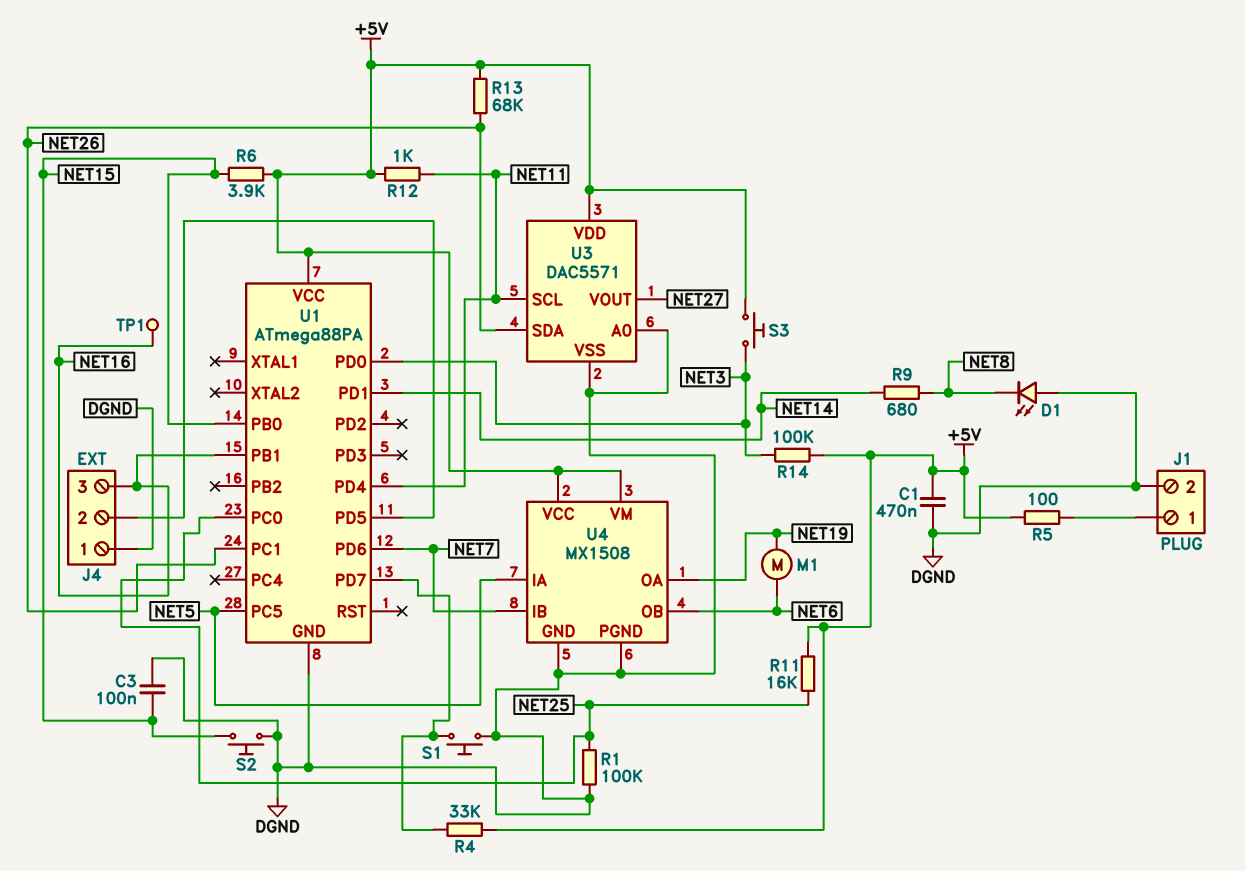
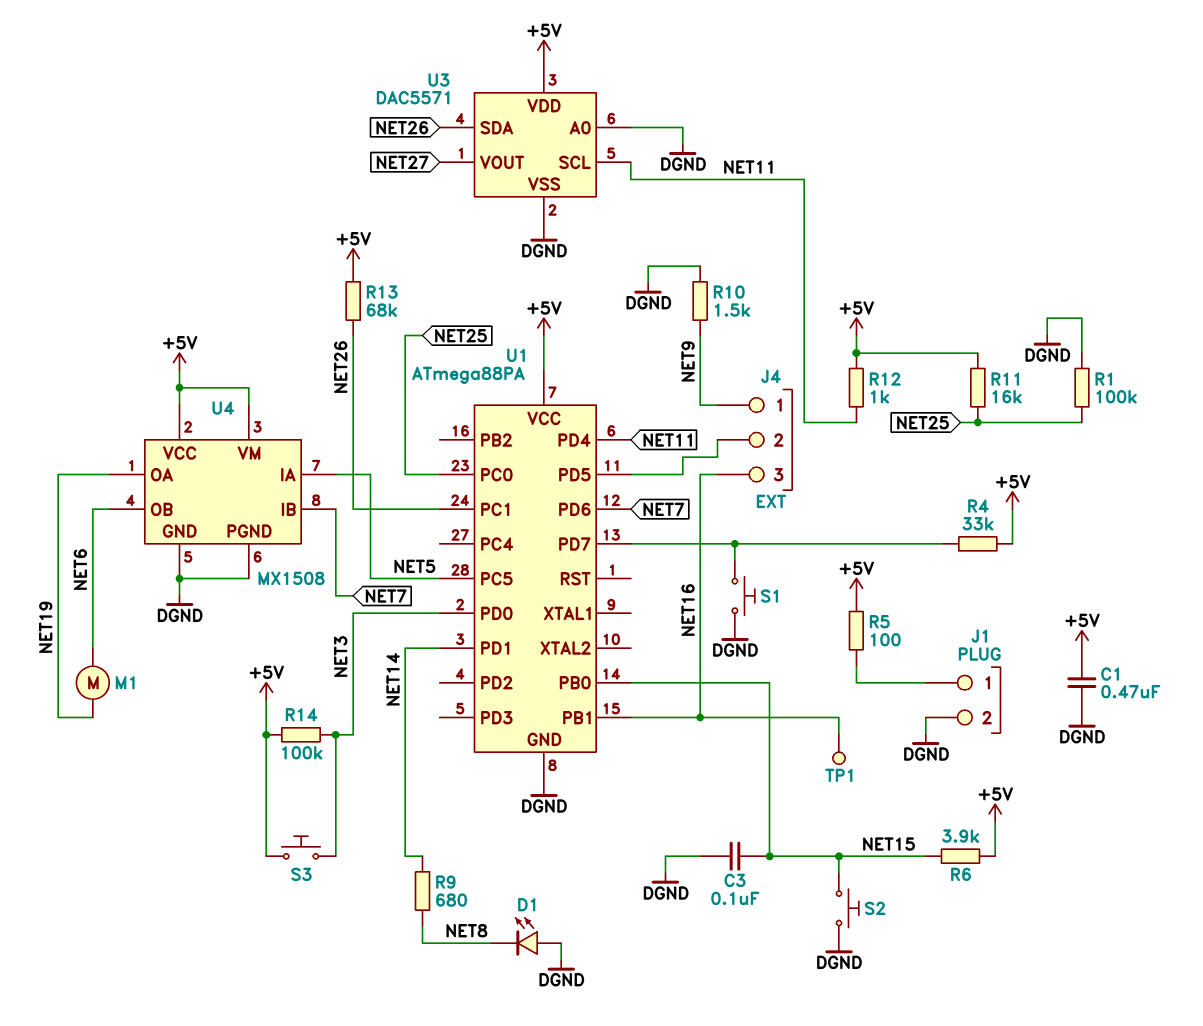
J4 pin 1: DGND -> NET9
R10: none -> 1.5k (DGND, NET9)

